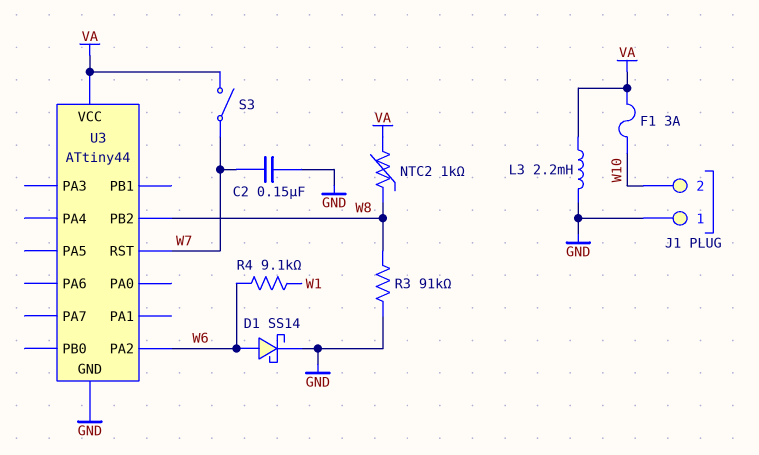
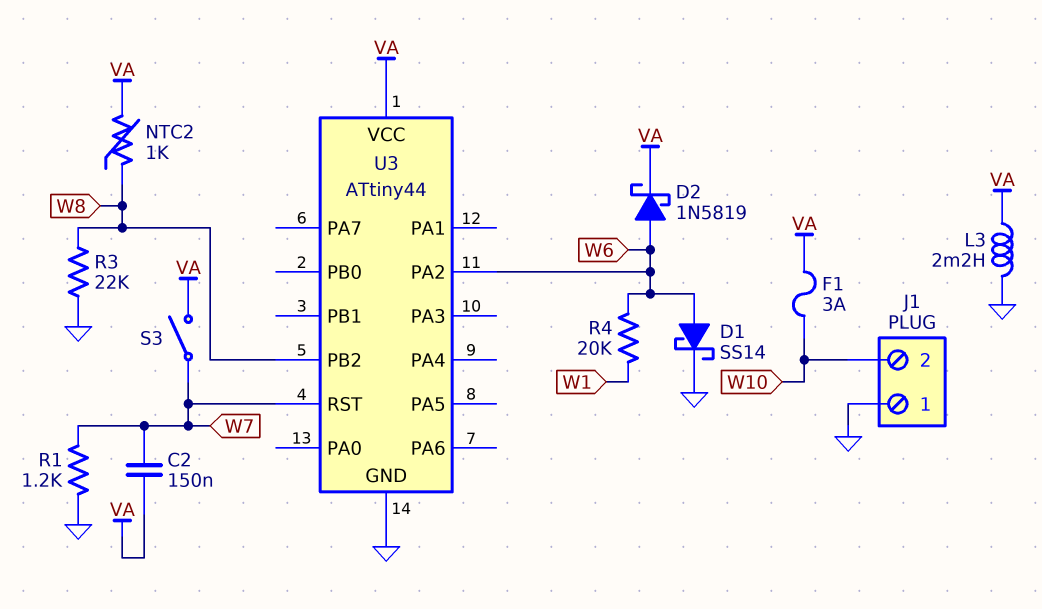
C2: 150nF (GND, W7) -> 150nF (VA, W7)
D2: none -> schottky 1N5819 (A W6, K VA)
R1: none -> 1.2k (GND, W7)
R3: 91k (GND, W8) -> 22k (GND, W8)
R4: 9.1k (W1, W6) -> 20k (W1, W6)

